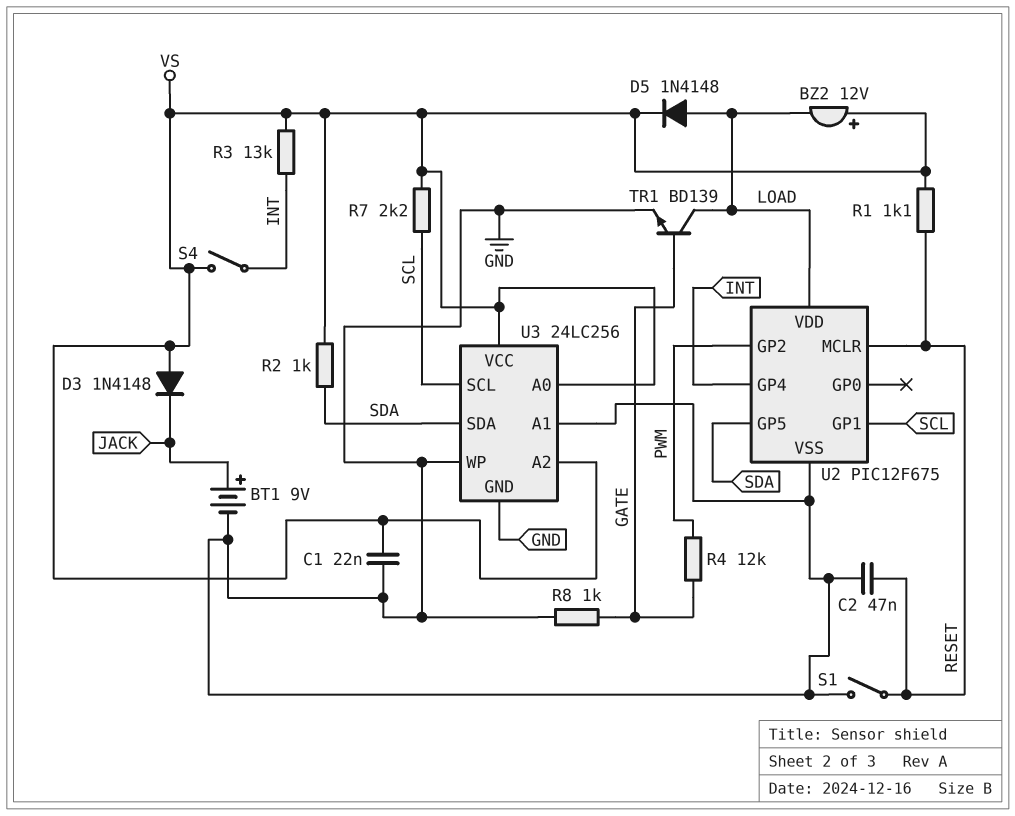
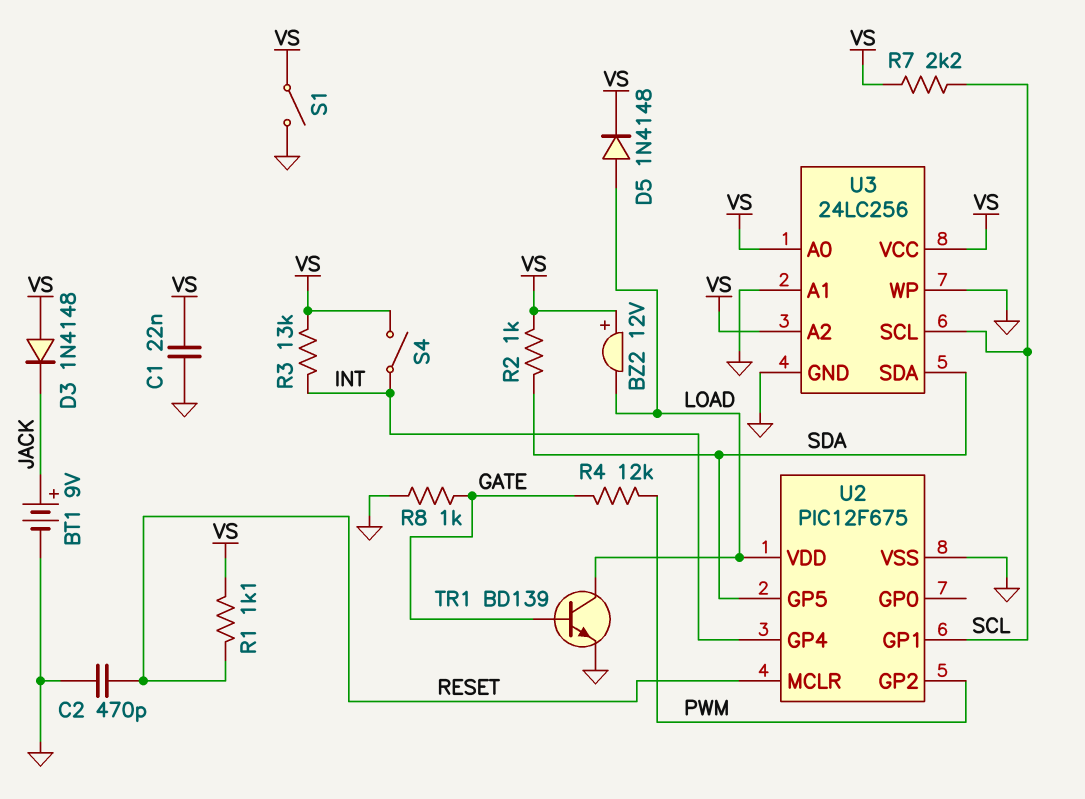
C2: 47nF (GND, RESET) -> 470pF (GND, RESET)
S1: switch (GND, RESET) -> switch (GND, VS)

